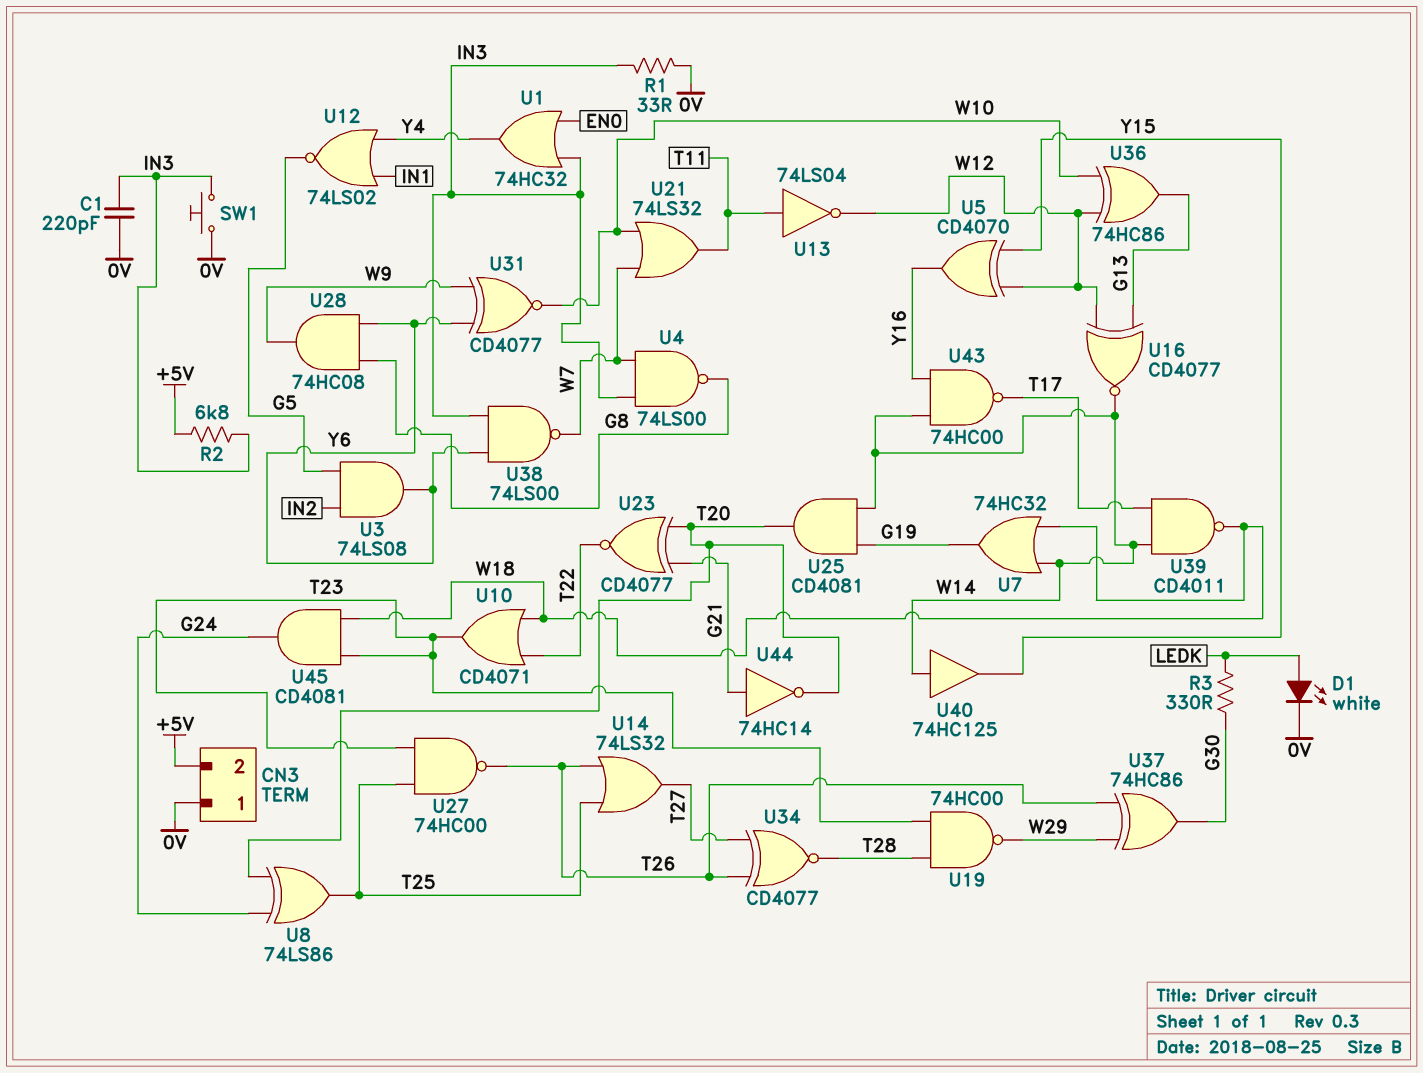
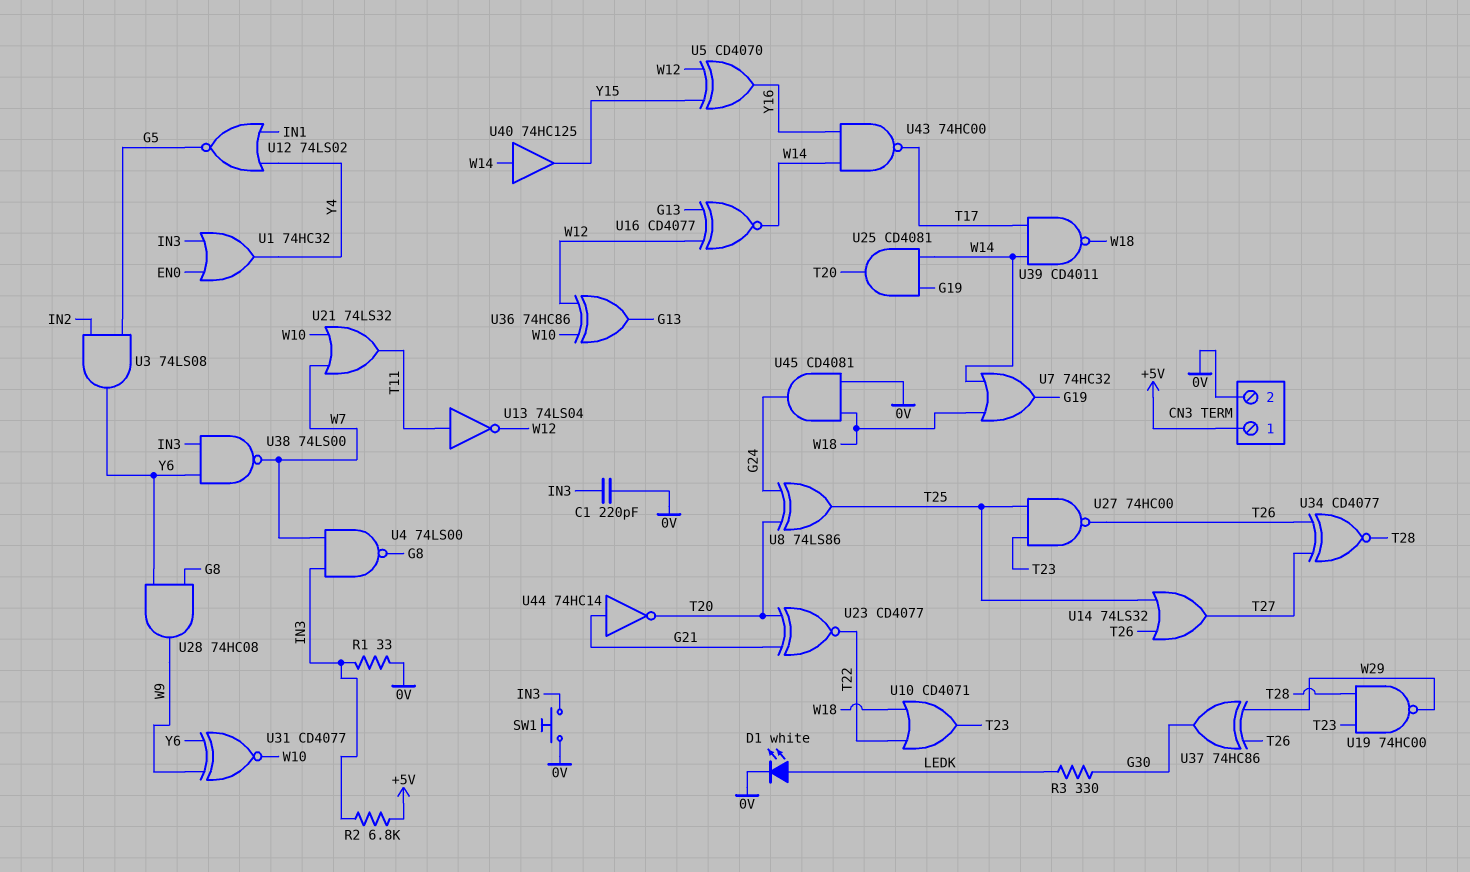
CN3 pin 1: 0V -> +5V
CN3 pin 2: +5V -> 0V
U45: AND CD4081 (in T23, in W18, out G24) -> AND CD4081 (in 0V, in W18, out G24)

